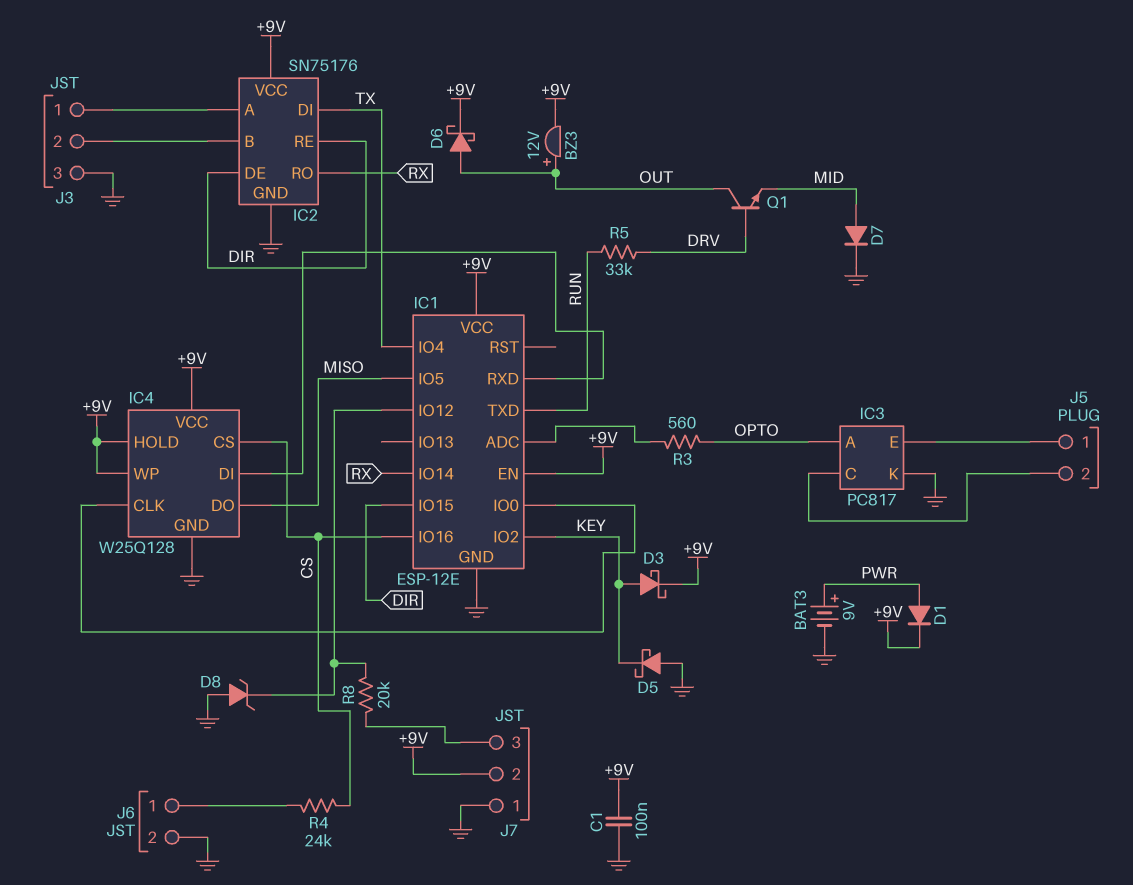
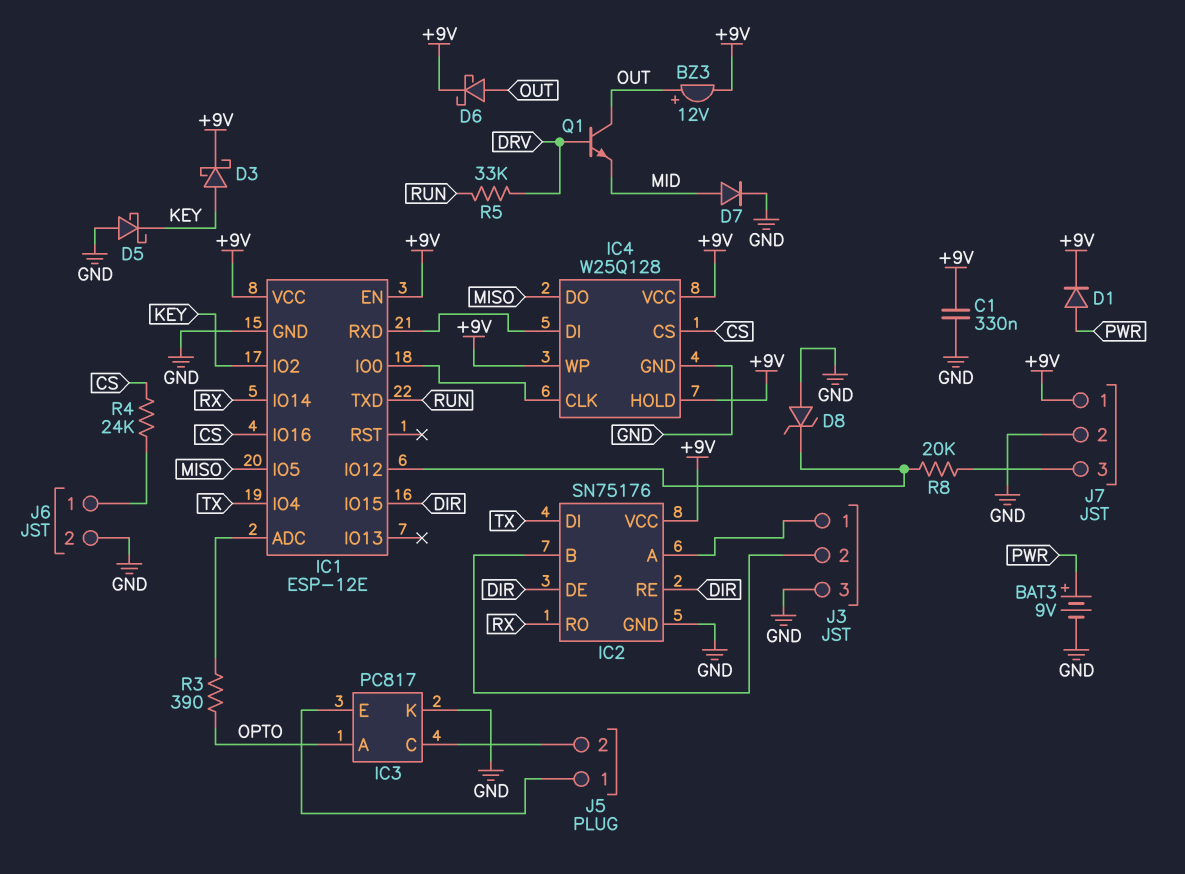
C1: 100nF (+9V, GND) -> 330nF (+9V, GND)
J7 pin 1: GND -> +9V
J7 pin 2: +9V -> GND
R3: 560 (IC1/ADC, OPTO) -> 390 (IC1/ADC, OPTO)

